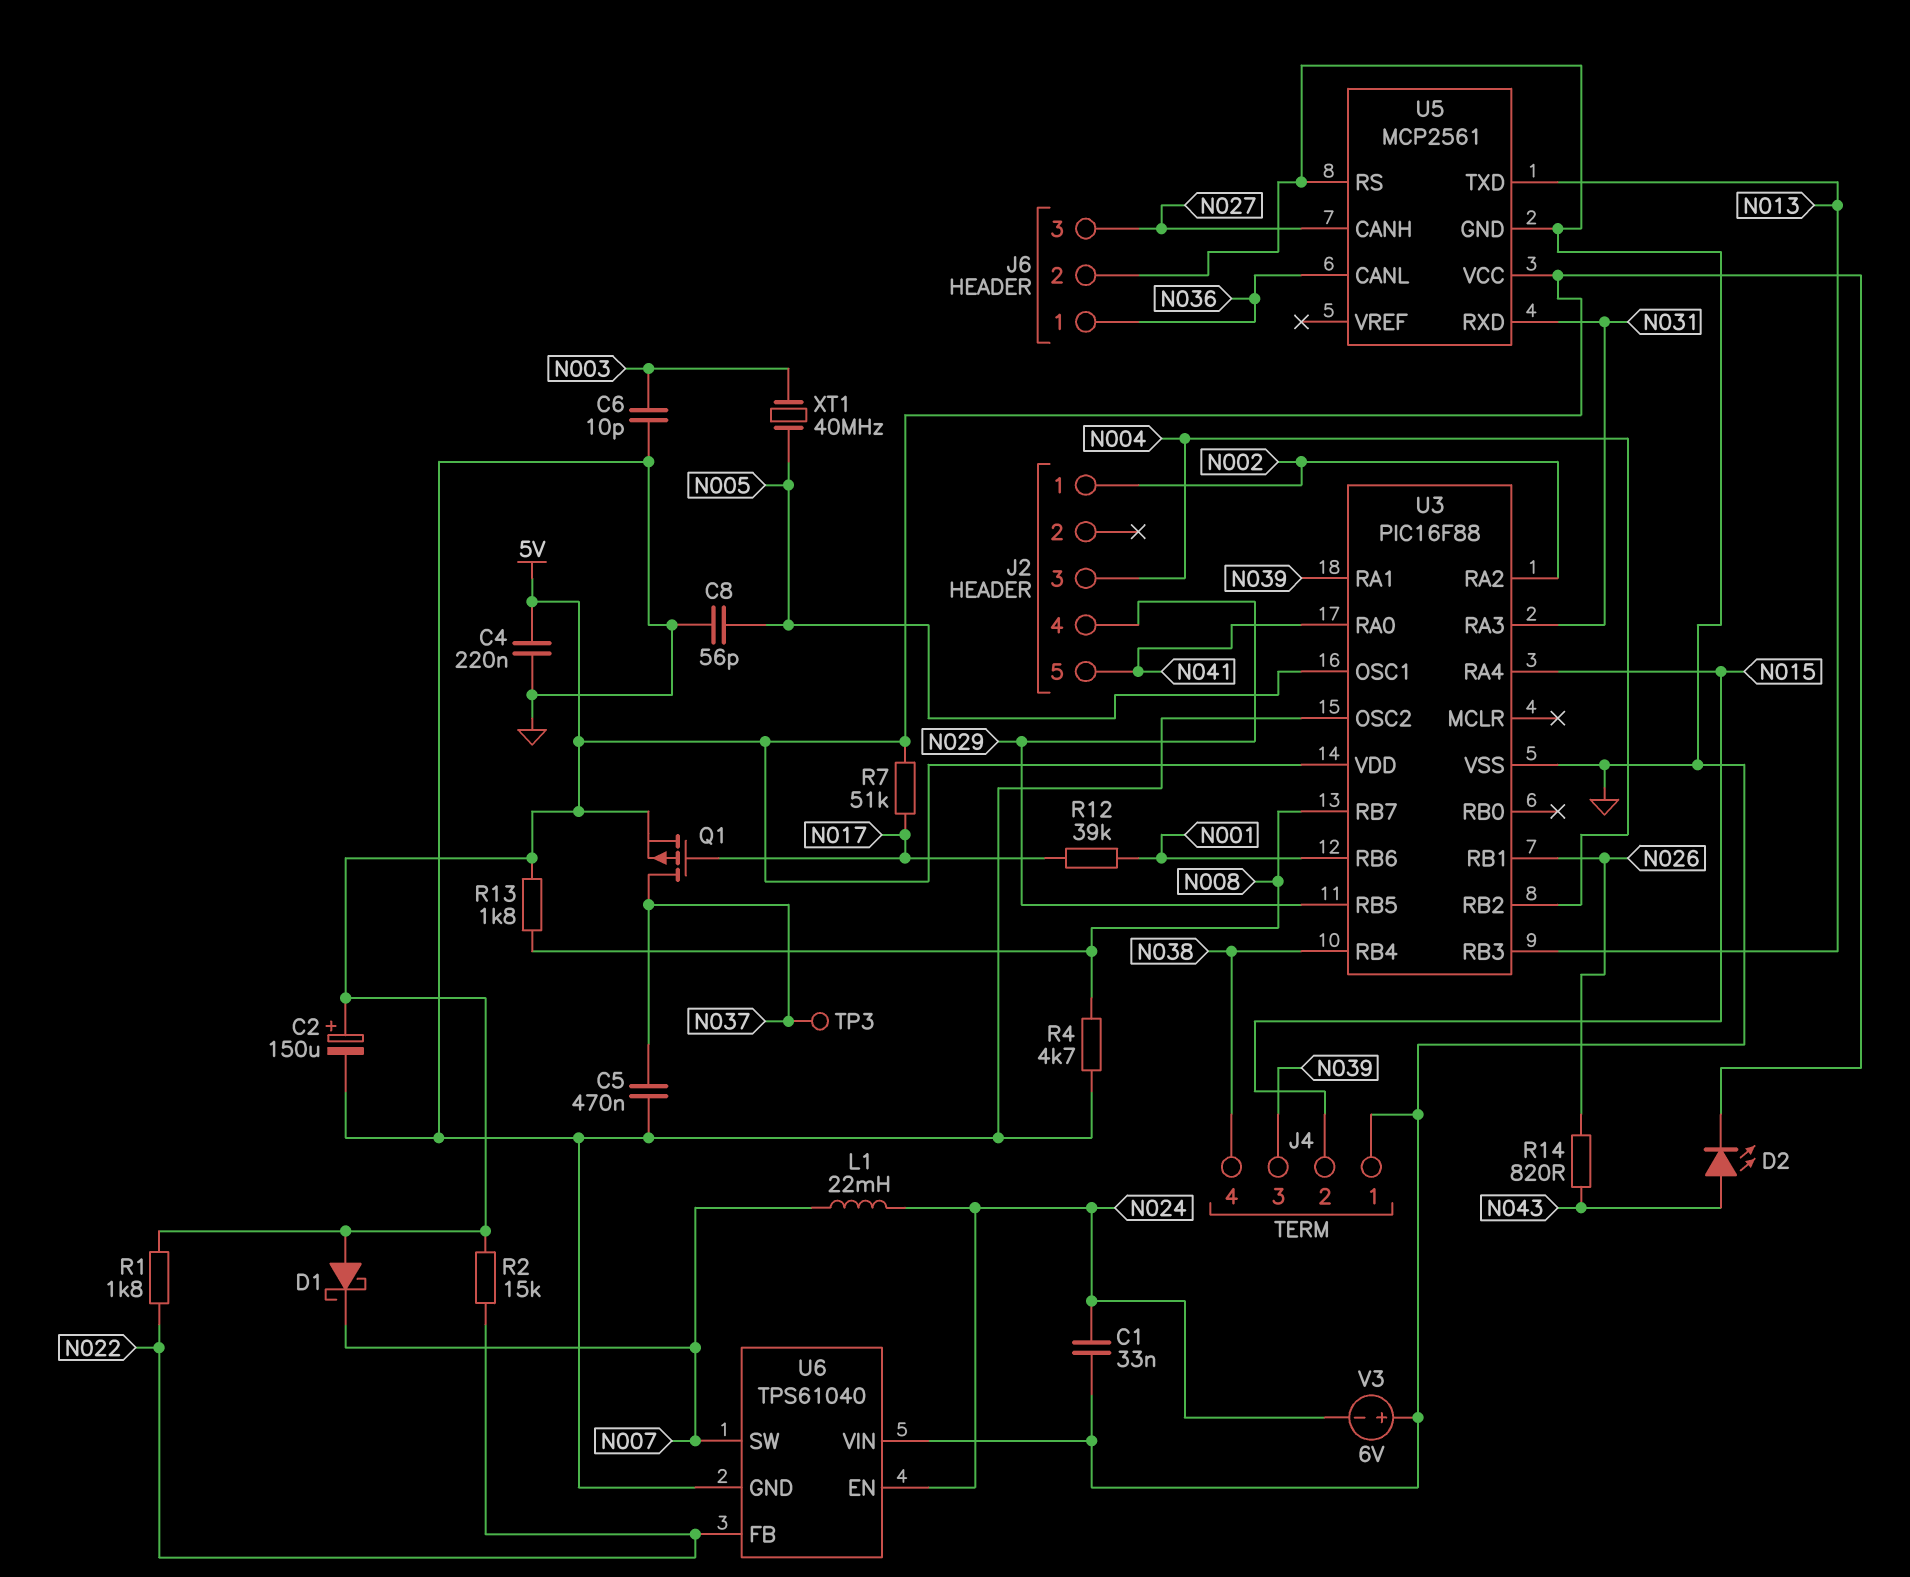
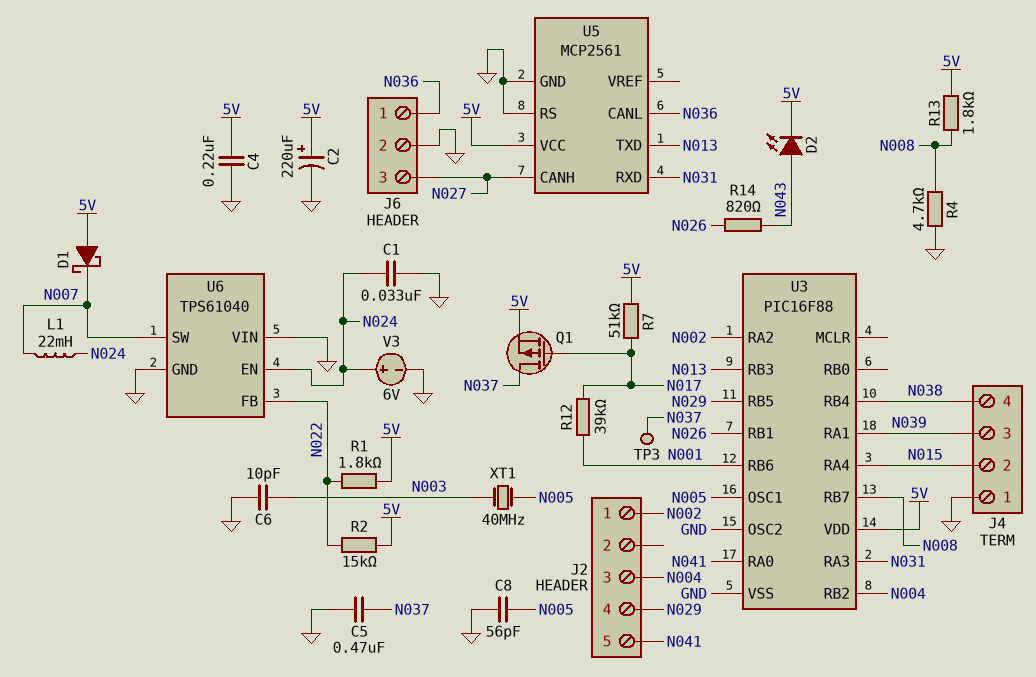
C2: 150uF (plus 5V, minus GND) -> 220uF (plus 5V, minus GND)
V3: 6V (plus GND, minus N024) -> 6V (plus N024, minus GND)

